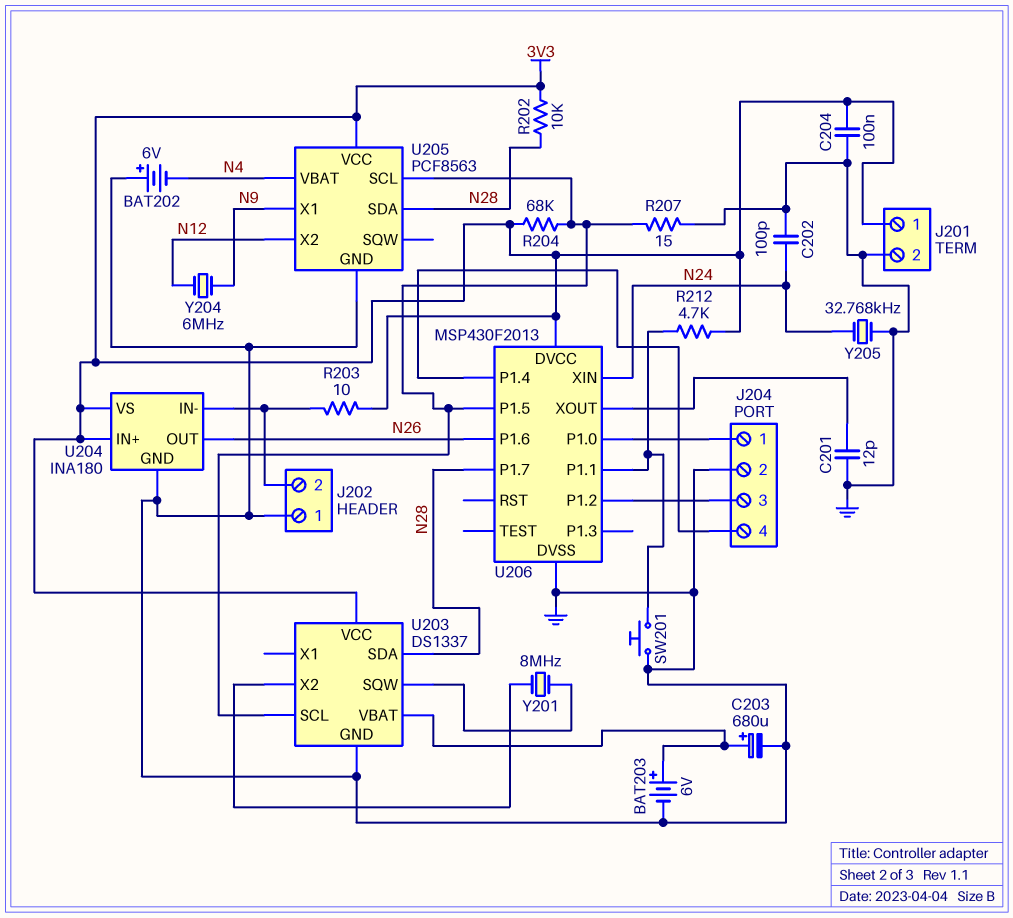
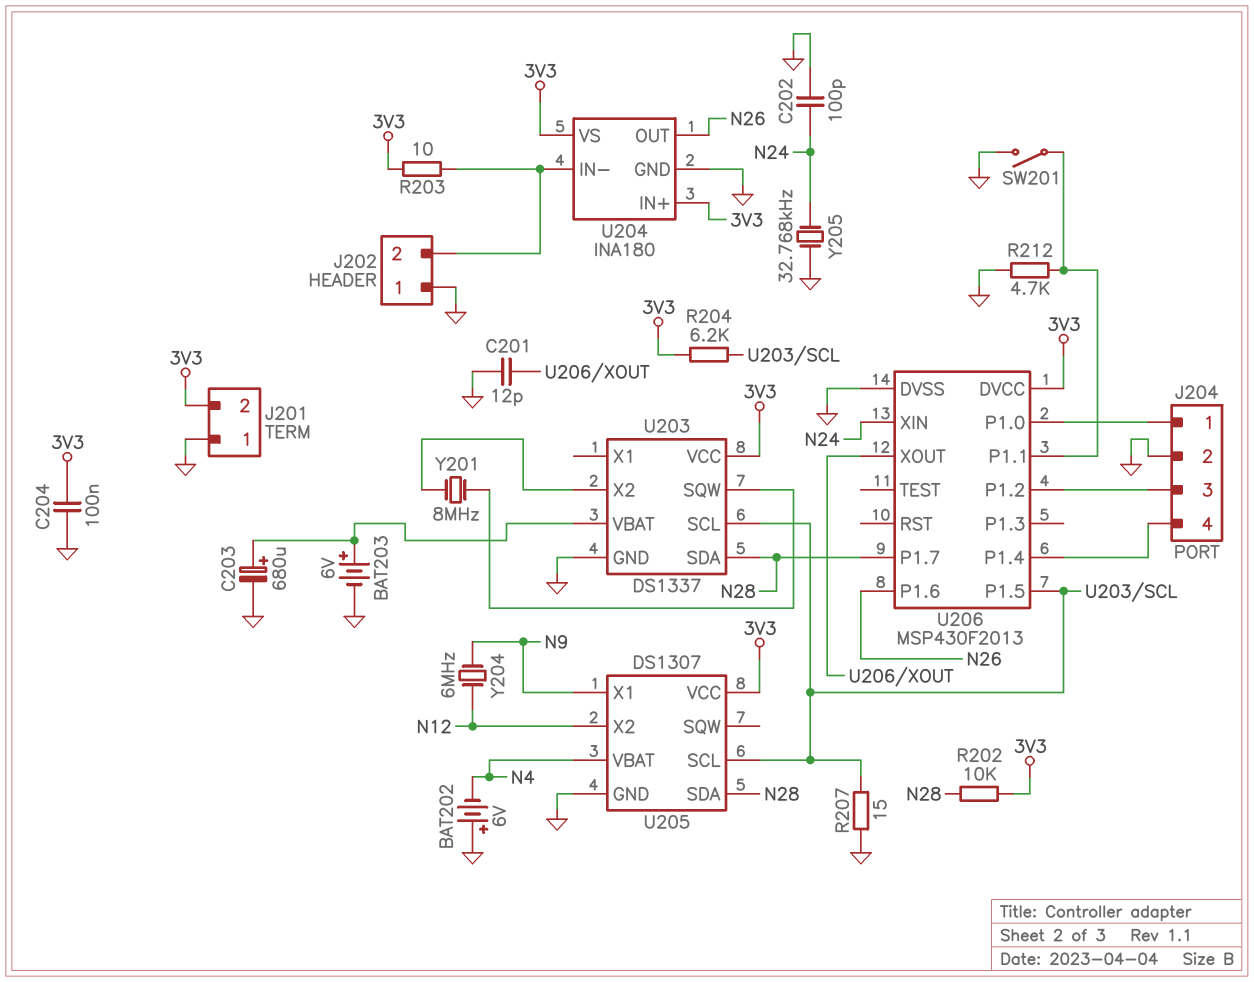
J201 pin 1: 3V3 -> GND
J201 pin 2: GND -> 3V3
R204: 68k (3V3, U203/SCL) -> 6.2k (3V3, U203/SCL)
R212: 4.7k (3V3, U206/P1.1) -> 4.7k (GND, U206/P1.1)
SW201: button (GND, U206/P1.1) -> switch (GND, U206/P1.1)
U205: PCF8563 -> DS1307

